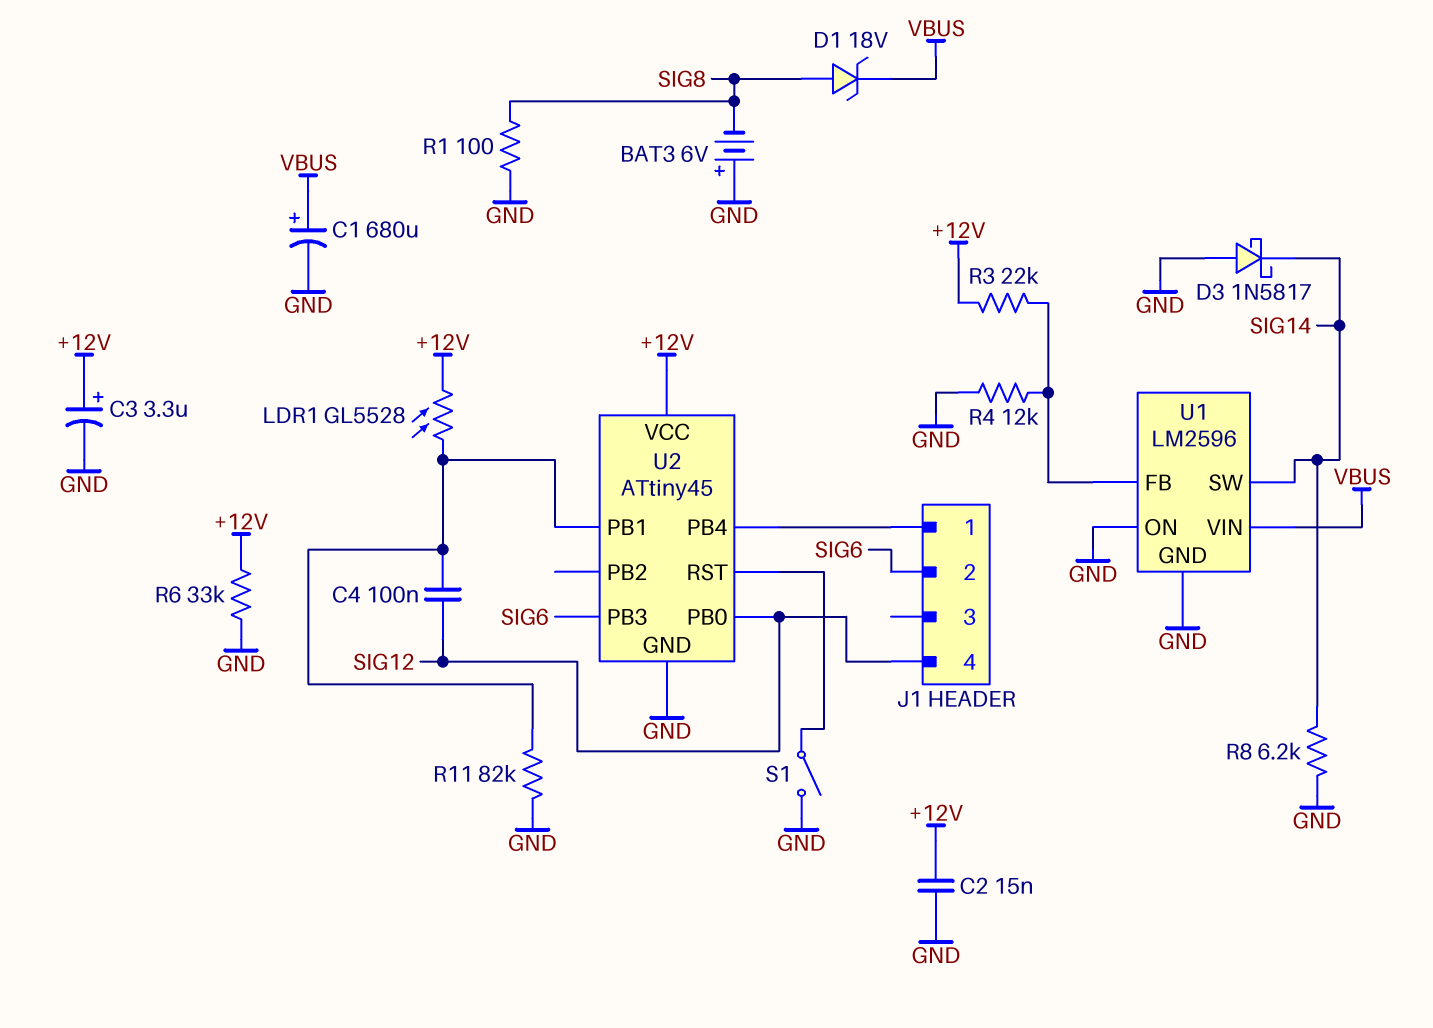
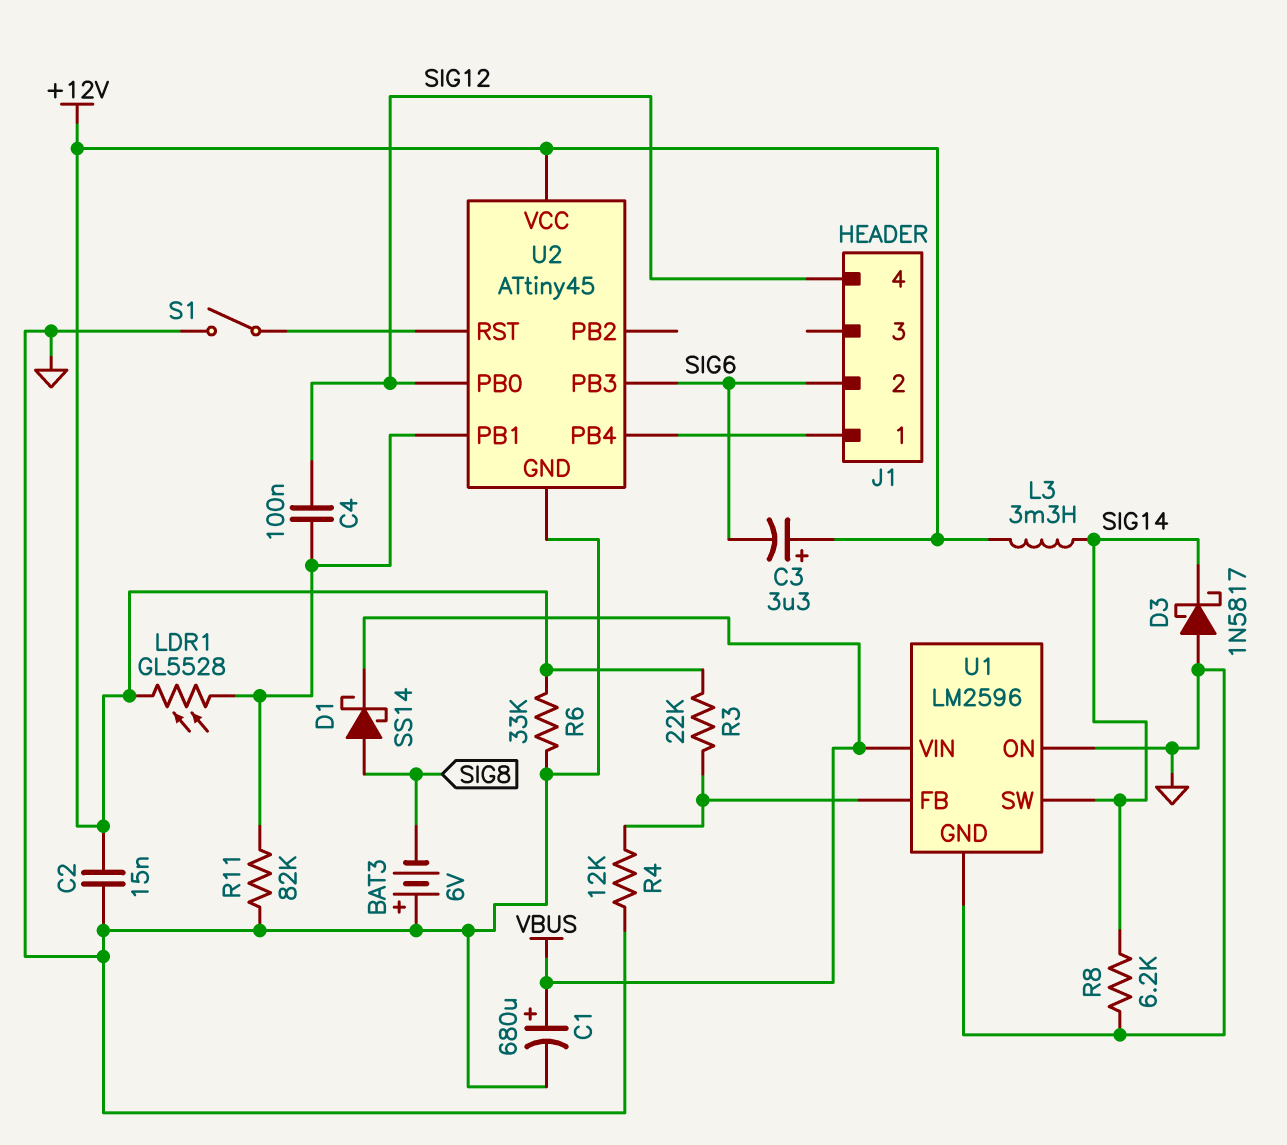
C3: 3.3uF (plus +12V, minus GND) -> 3.3uF (plus +12V, minus SIG6)
D1: zener 18V (A SIG8, K VBUS) -> schottky SS14 (A SIG8, K VBUS)
L3: none -> 3.3mH (+12V, SIG14)
R1: 100 (GND, SIG8) -> none

